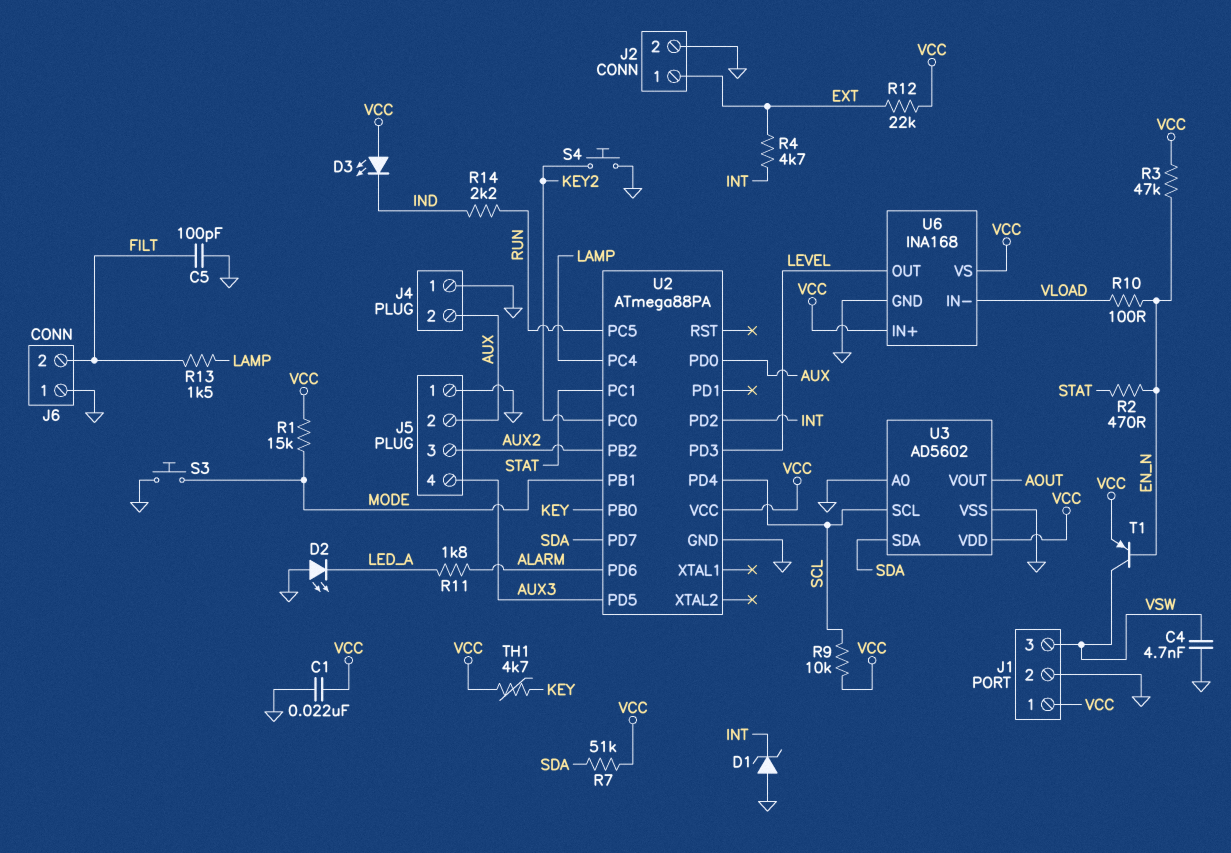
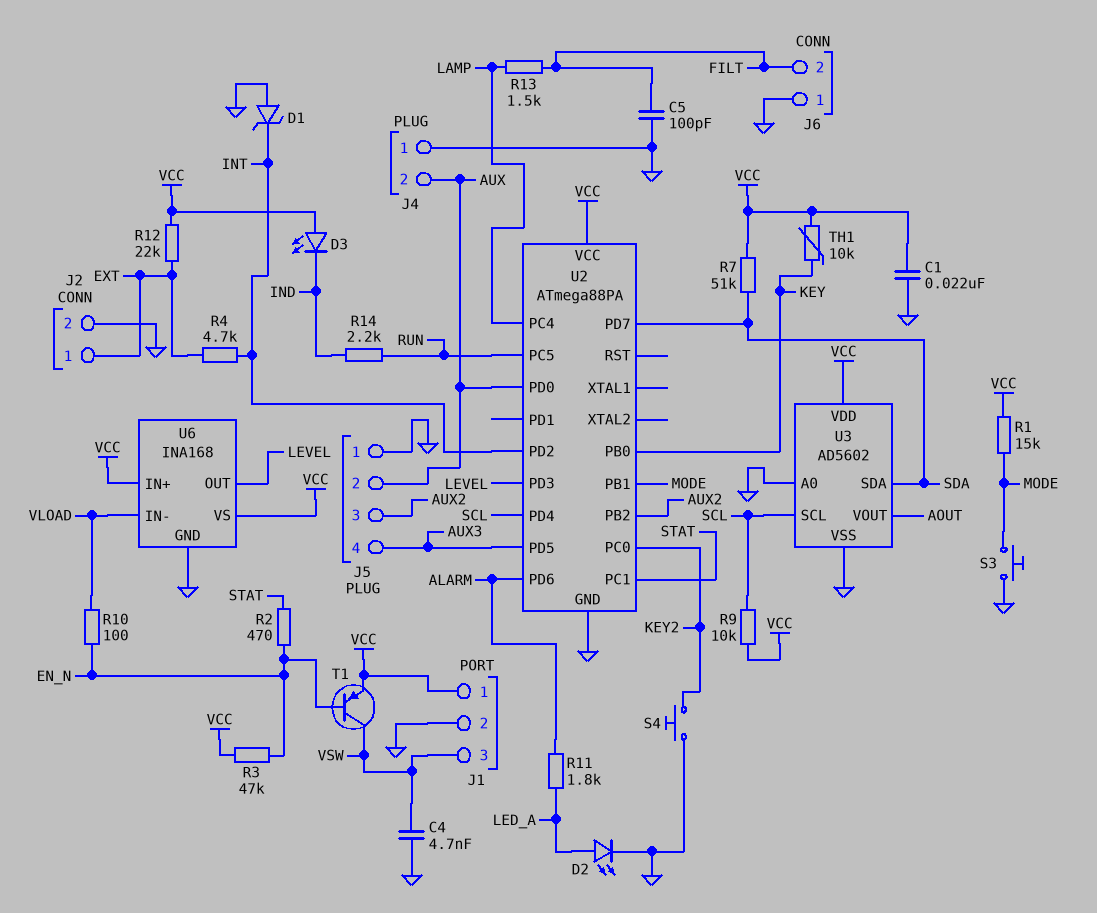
D2: LED (A GND, K LED_A) -> LED (A LED_A, K GND)
TH1: 4.7k (KEY, VCC) -> 10k (KEY, VCC)

